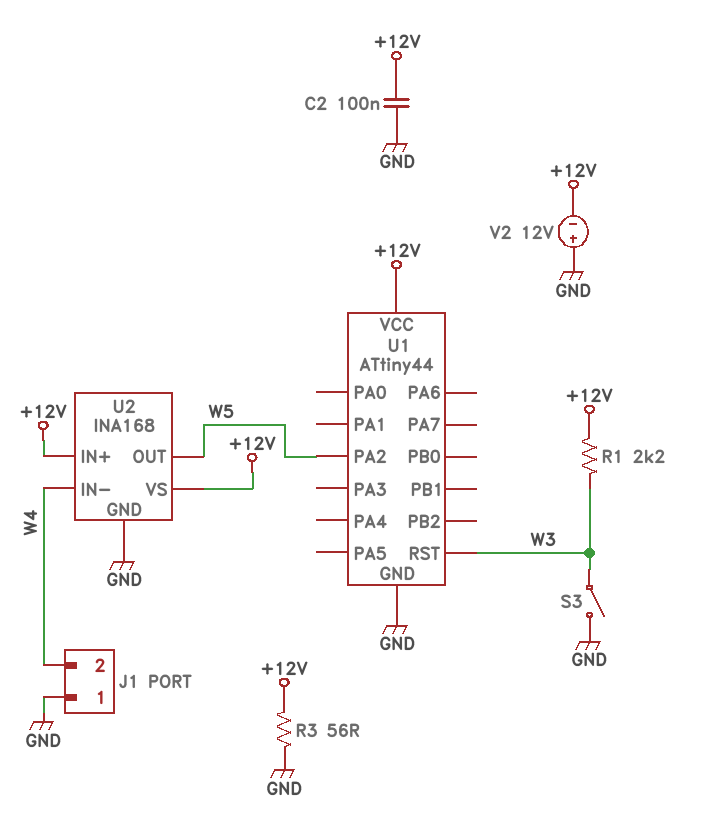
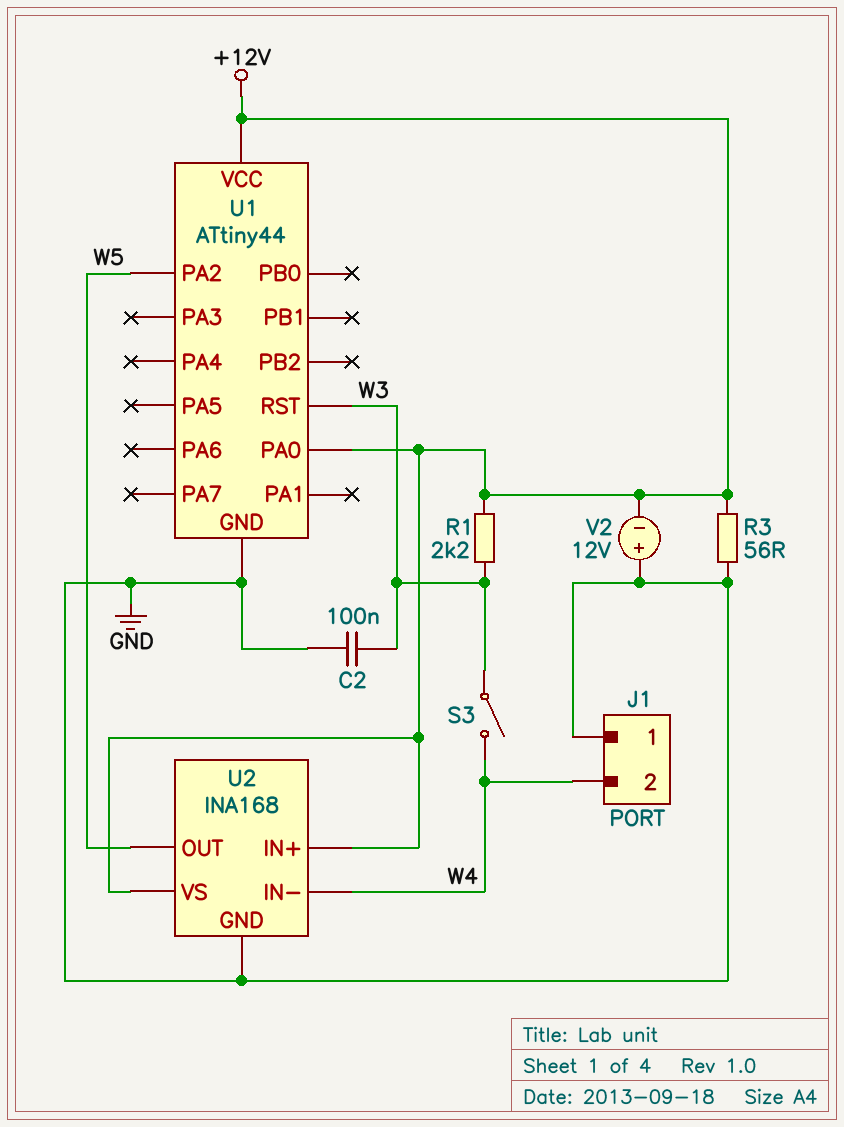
C2: 100nF (+12V, GND) -> 100nF (GND, W3)
S3: switch (GND, W3) -> switch (W3, W4)
U1 pin PA0: none -> +12V

